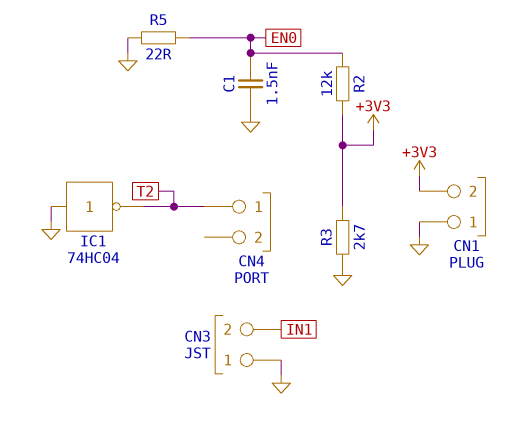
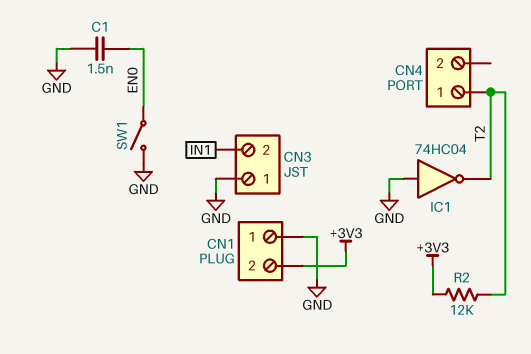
R2: 12k (+3V3, EN0) -> 12k (+3V3, T2)
R3: 2.7k (+3V3, GND) -> none
R5: 22 (EN0, GND) -> none
SW1: none -> switch (EN0, GND)

